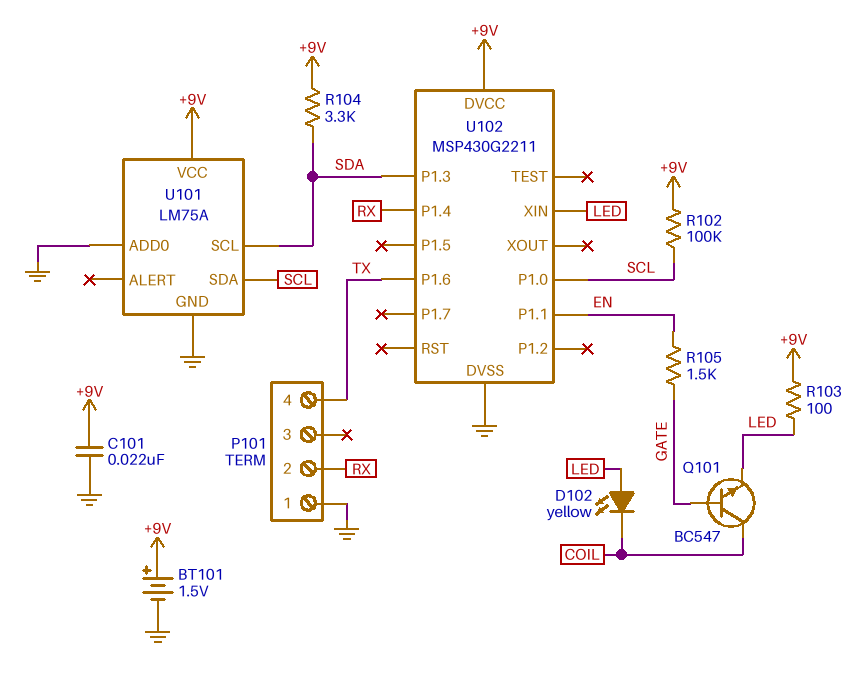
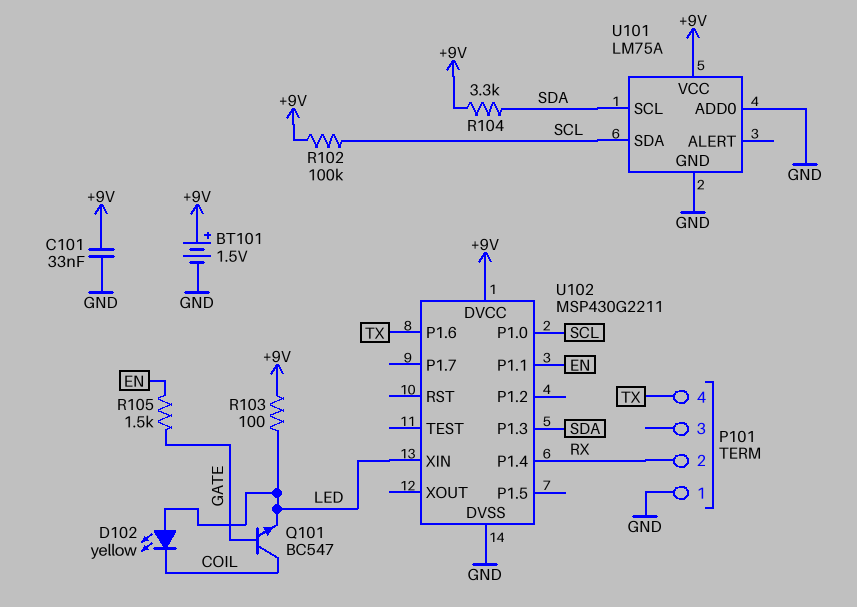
C101: 22nF (+9V, GND) -> 33nF (+9V, GND)

